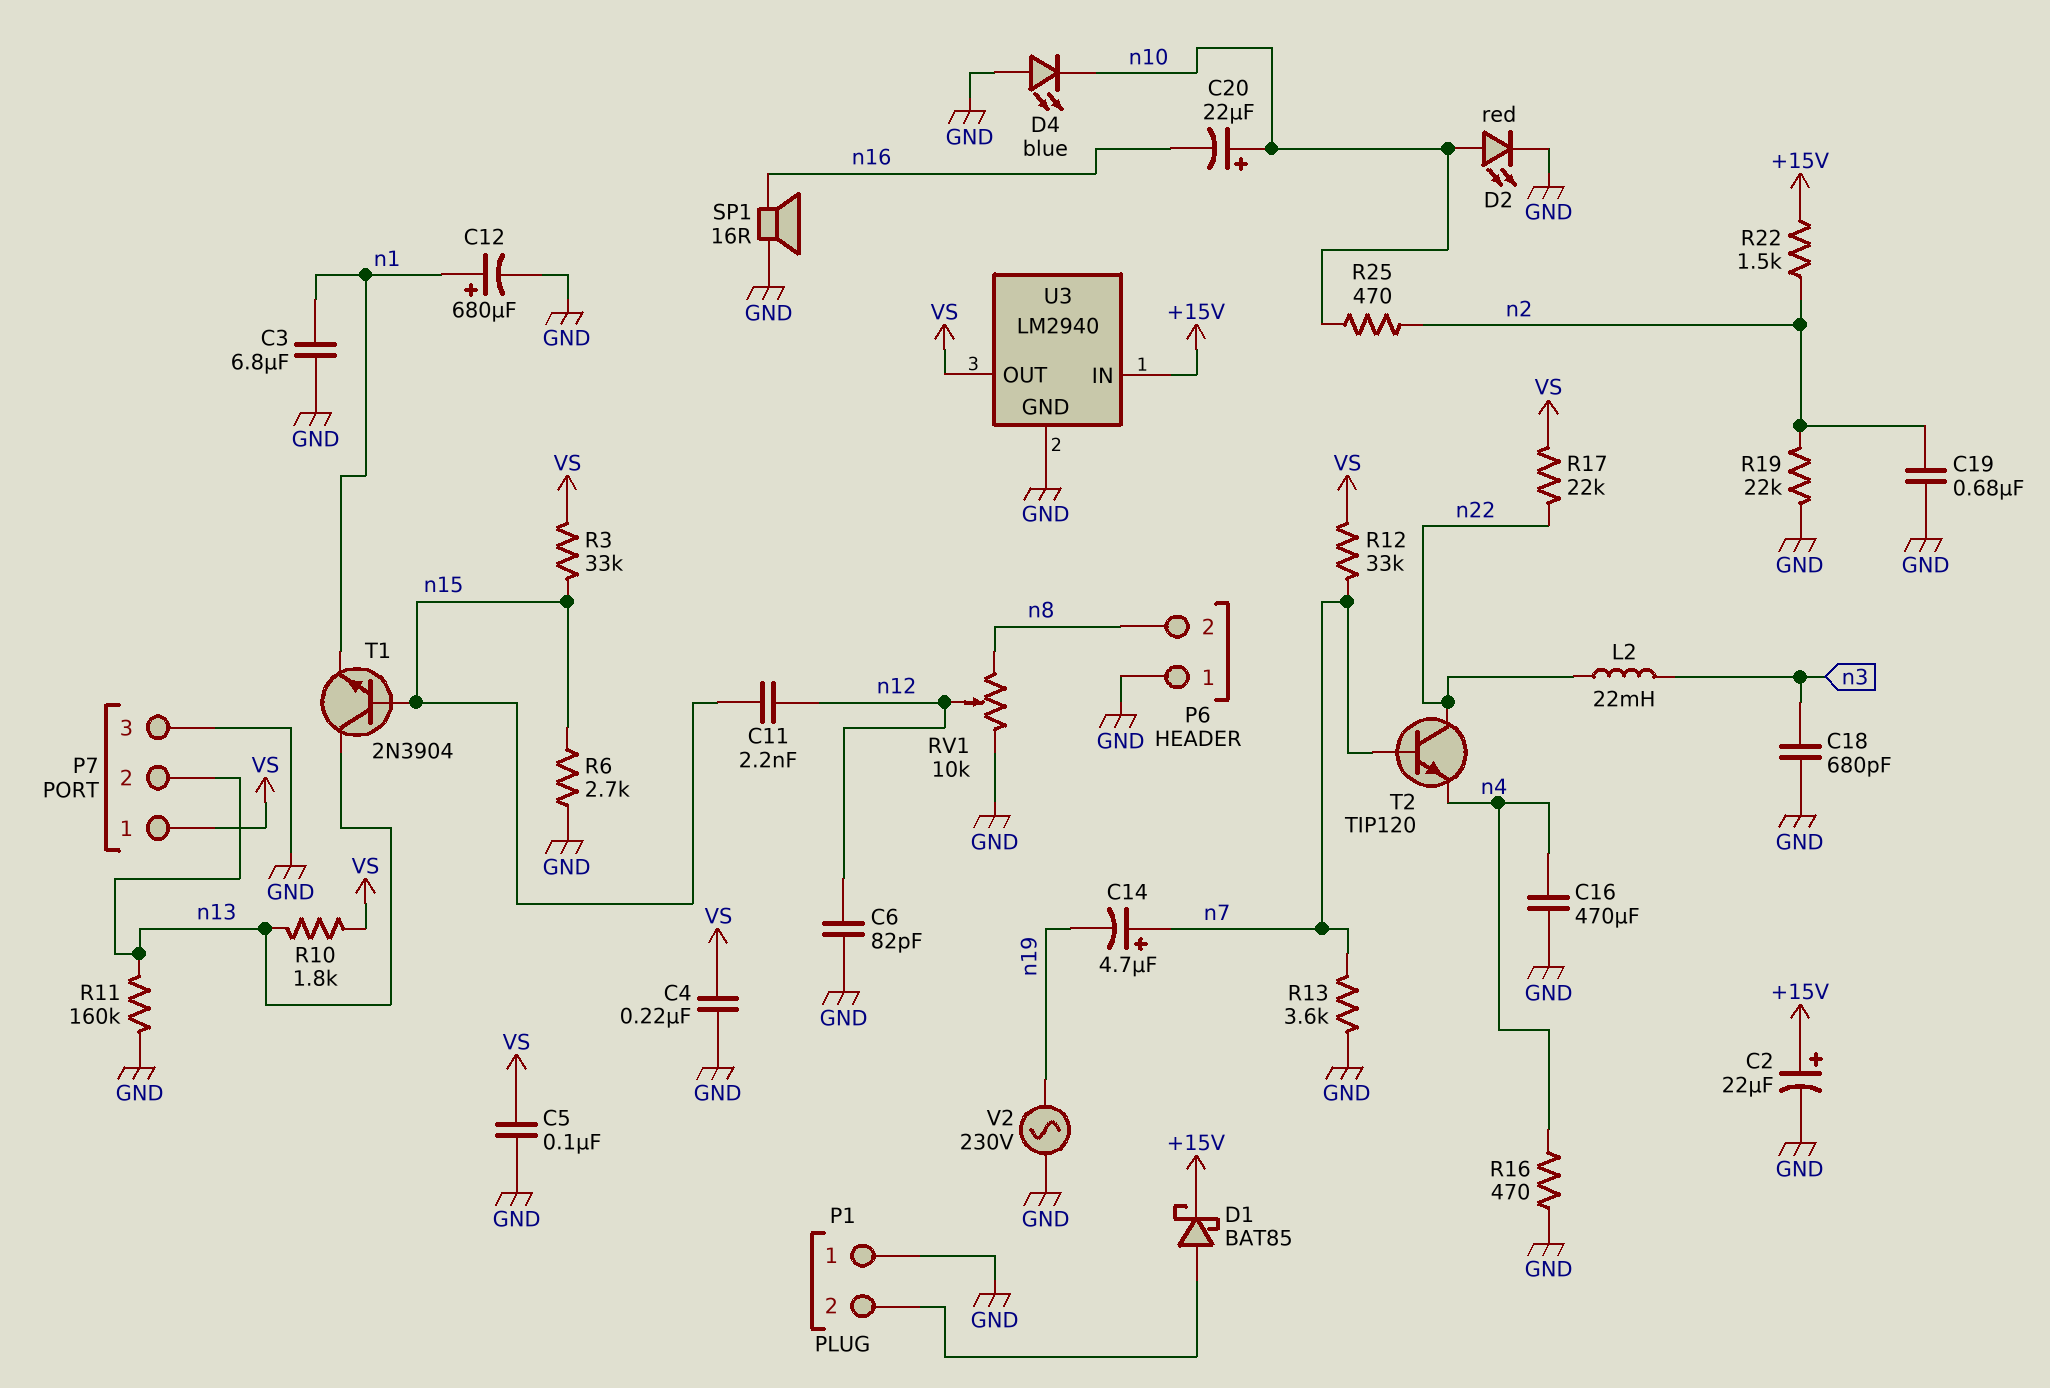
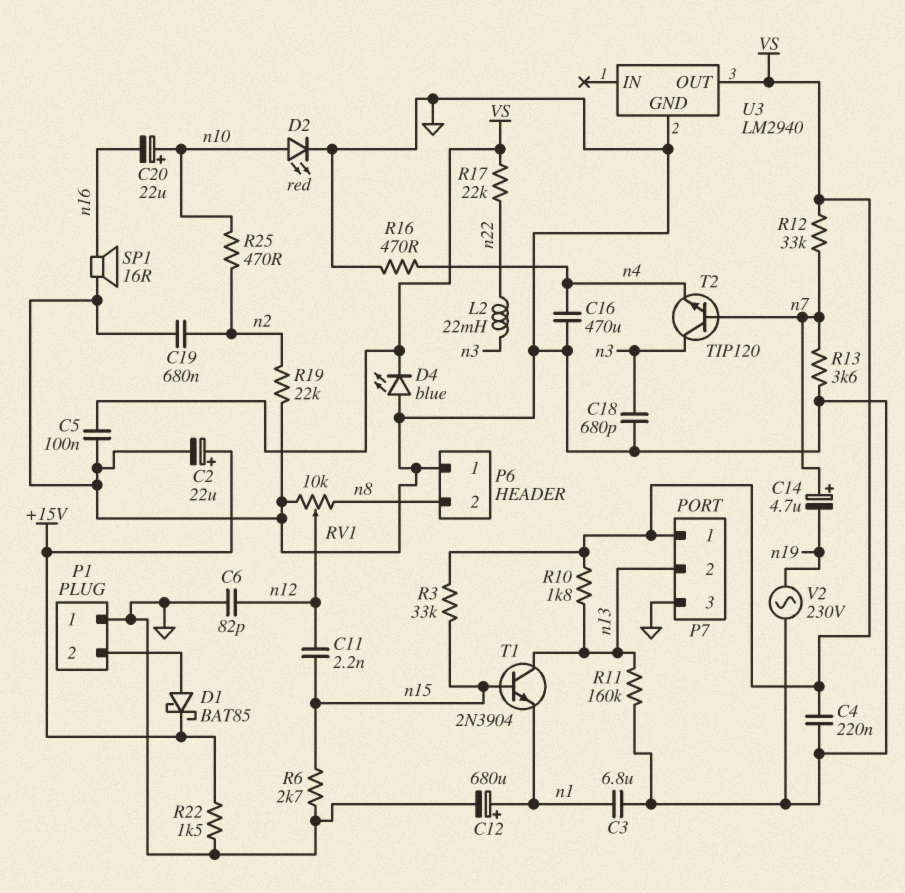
D4: LED blue (A GND, K n10) -> LED blue (A GND, K VS)
R22: 1.5k (+15V, n2) -> 1.5k (+15V, GND)
T2: NPN TIP120 (B n7, C n22, E n4) -> NPN TIP120 (B n7, C n3, E n4)
U3 pin IN: +15V -> none

